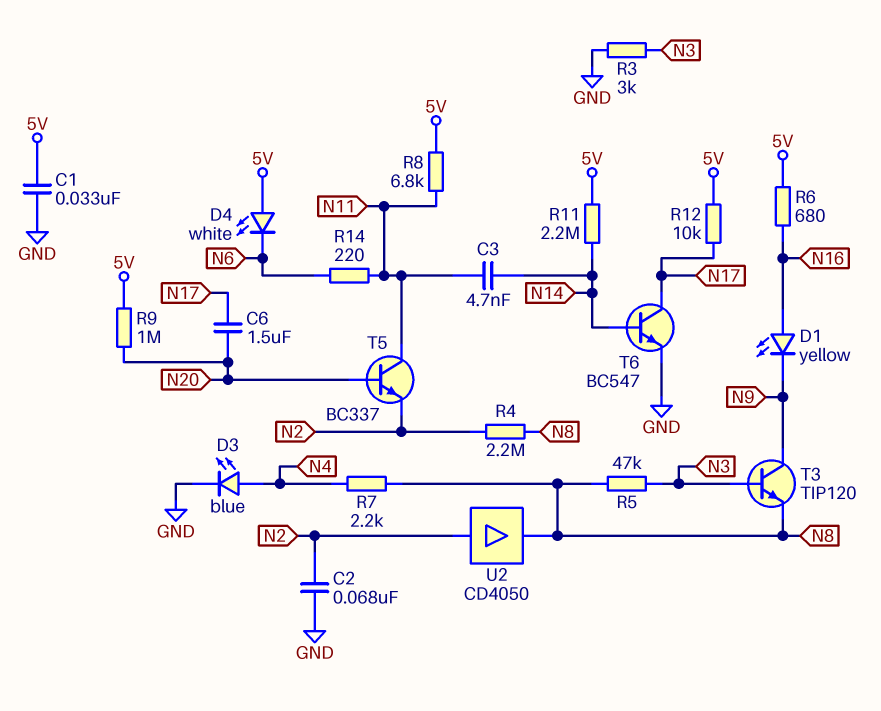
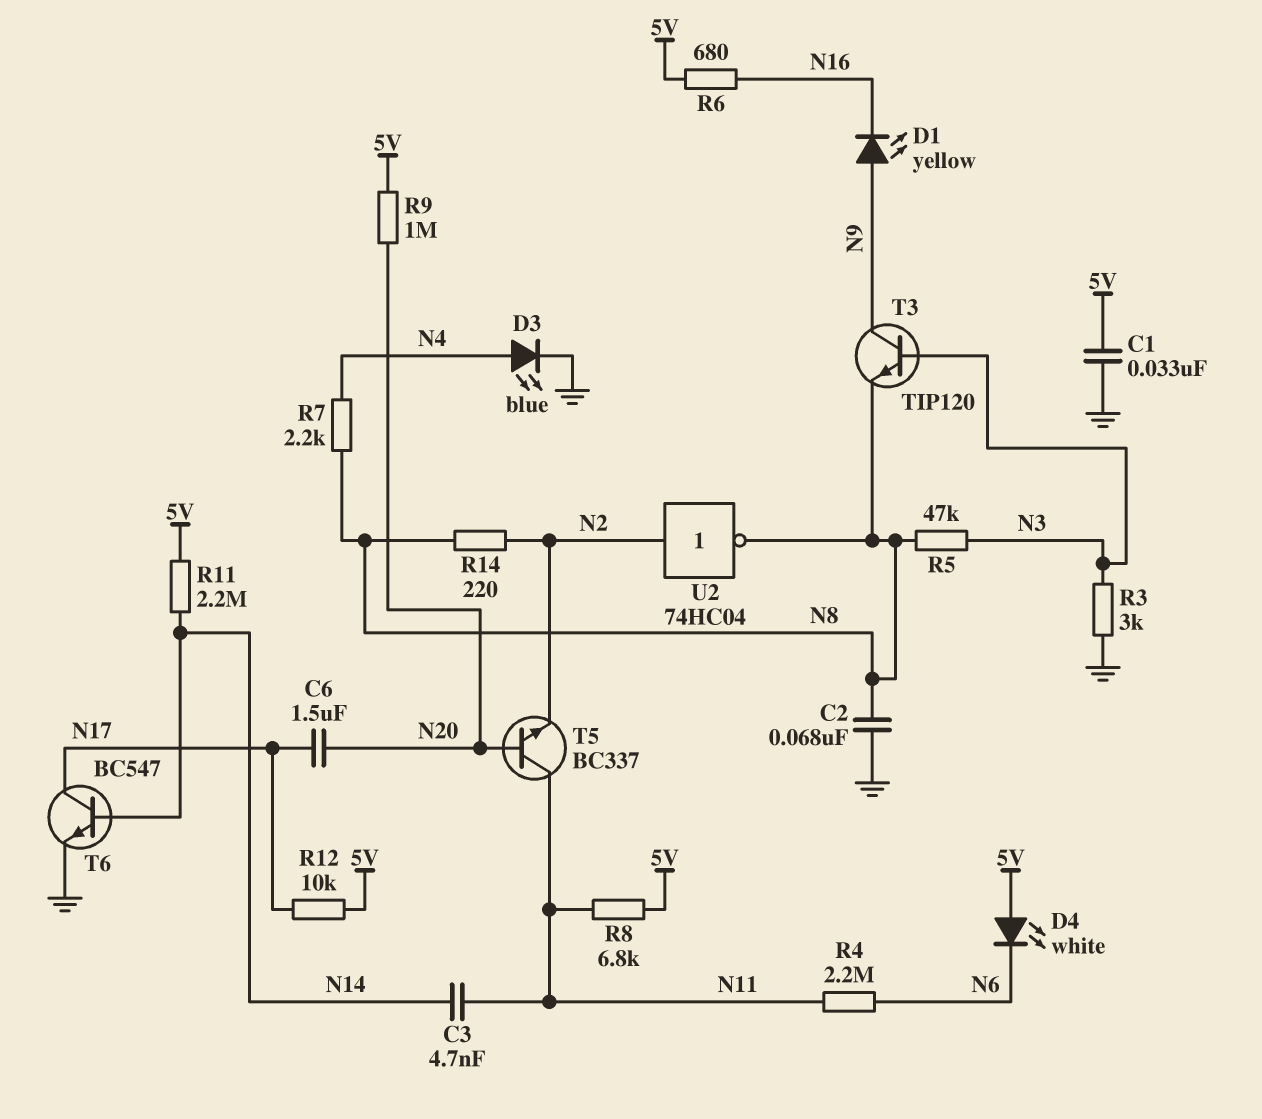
C2: 68nF (GND, N2) -> 68nF (GND, N8)
D1: LED yellow (A N16, K N9) -> LED yellow (A N9, K N16)
R4: 2.2M (N2, N8) -> 2.2M (N6, N11)
R14: 220 (N6, N11) -> 220 (N2, N8)
U2: buffer CD4050 (in N2, out N8) -> NOT 74HC04 (in N2, out N8)

